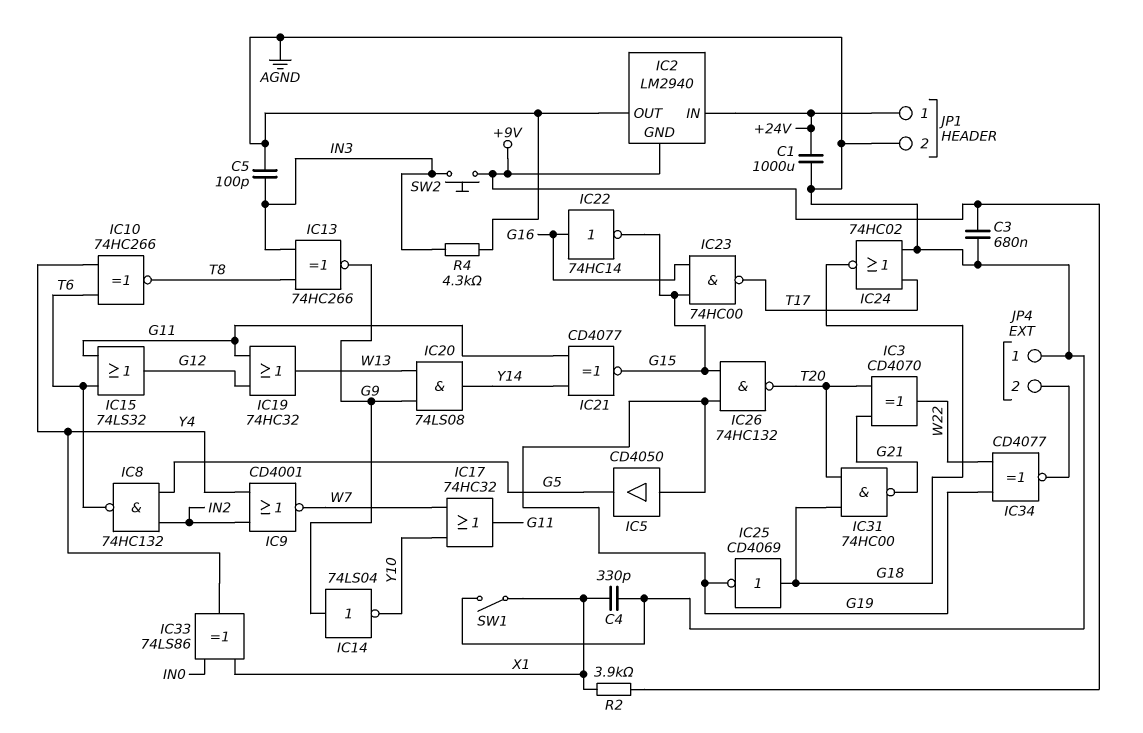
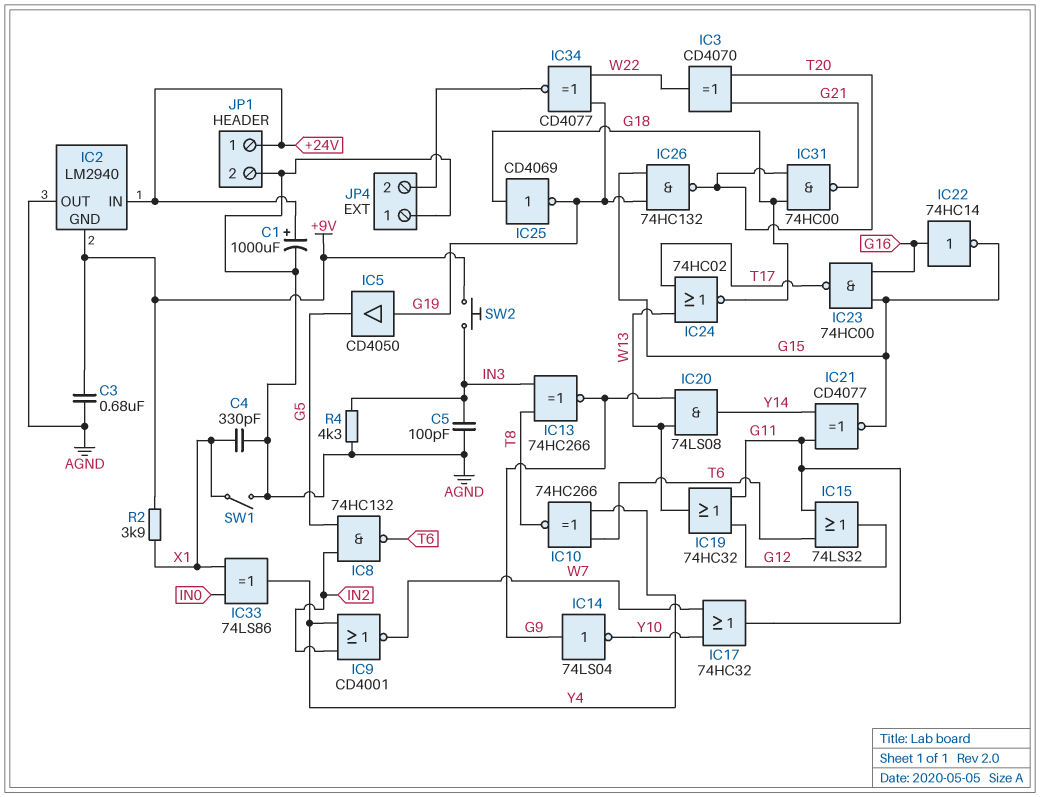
C1: 1000uF (+24V, AGND) -> 1000uF (plus +24V, minus AGND)
IC24: NOR 74HC02 (in AGND, in T17, out G18) -> NOR 74HC02 (in T17, in W13, out G18)

